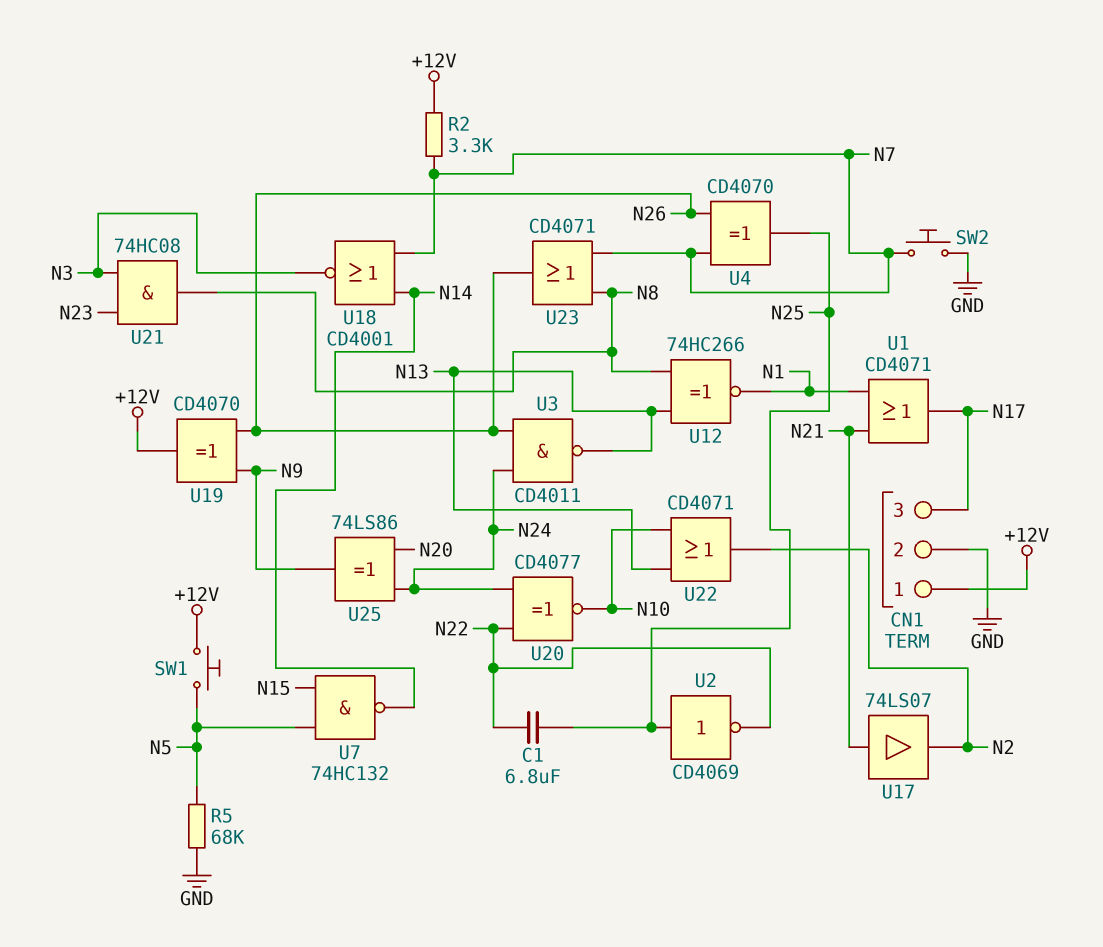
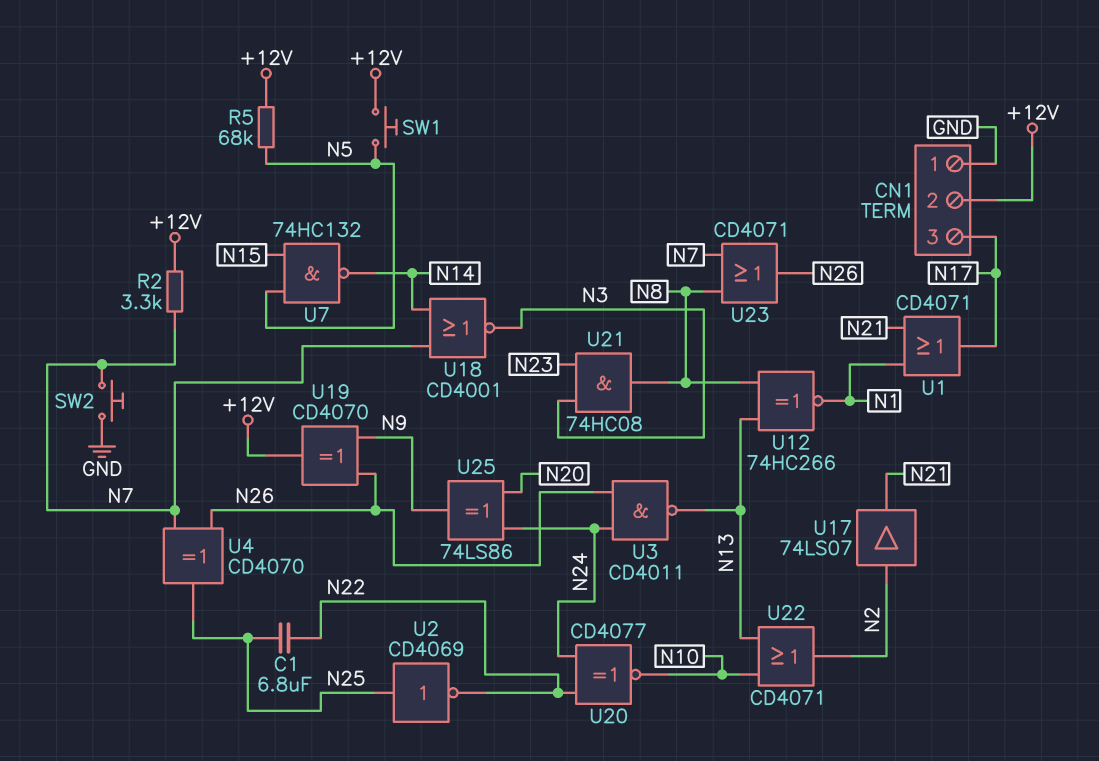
CN1 pin 1: +12V -> GND
CN1 pin 2: GND -> +12V
R5: 68k (GND, N5) -> 68k (+12V, N5)
U17: buffer 74LS07 (in N21, out N2) -> buffer 74LS07 (in N2, out N21)

